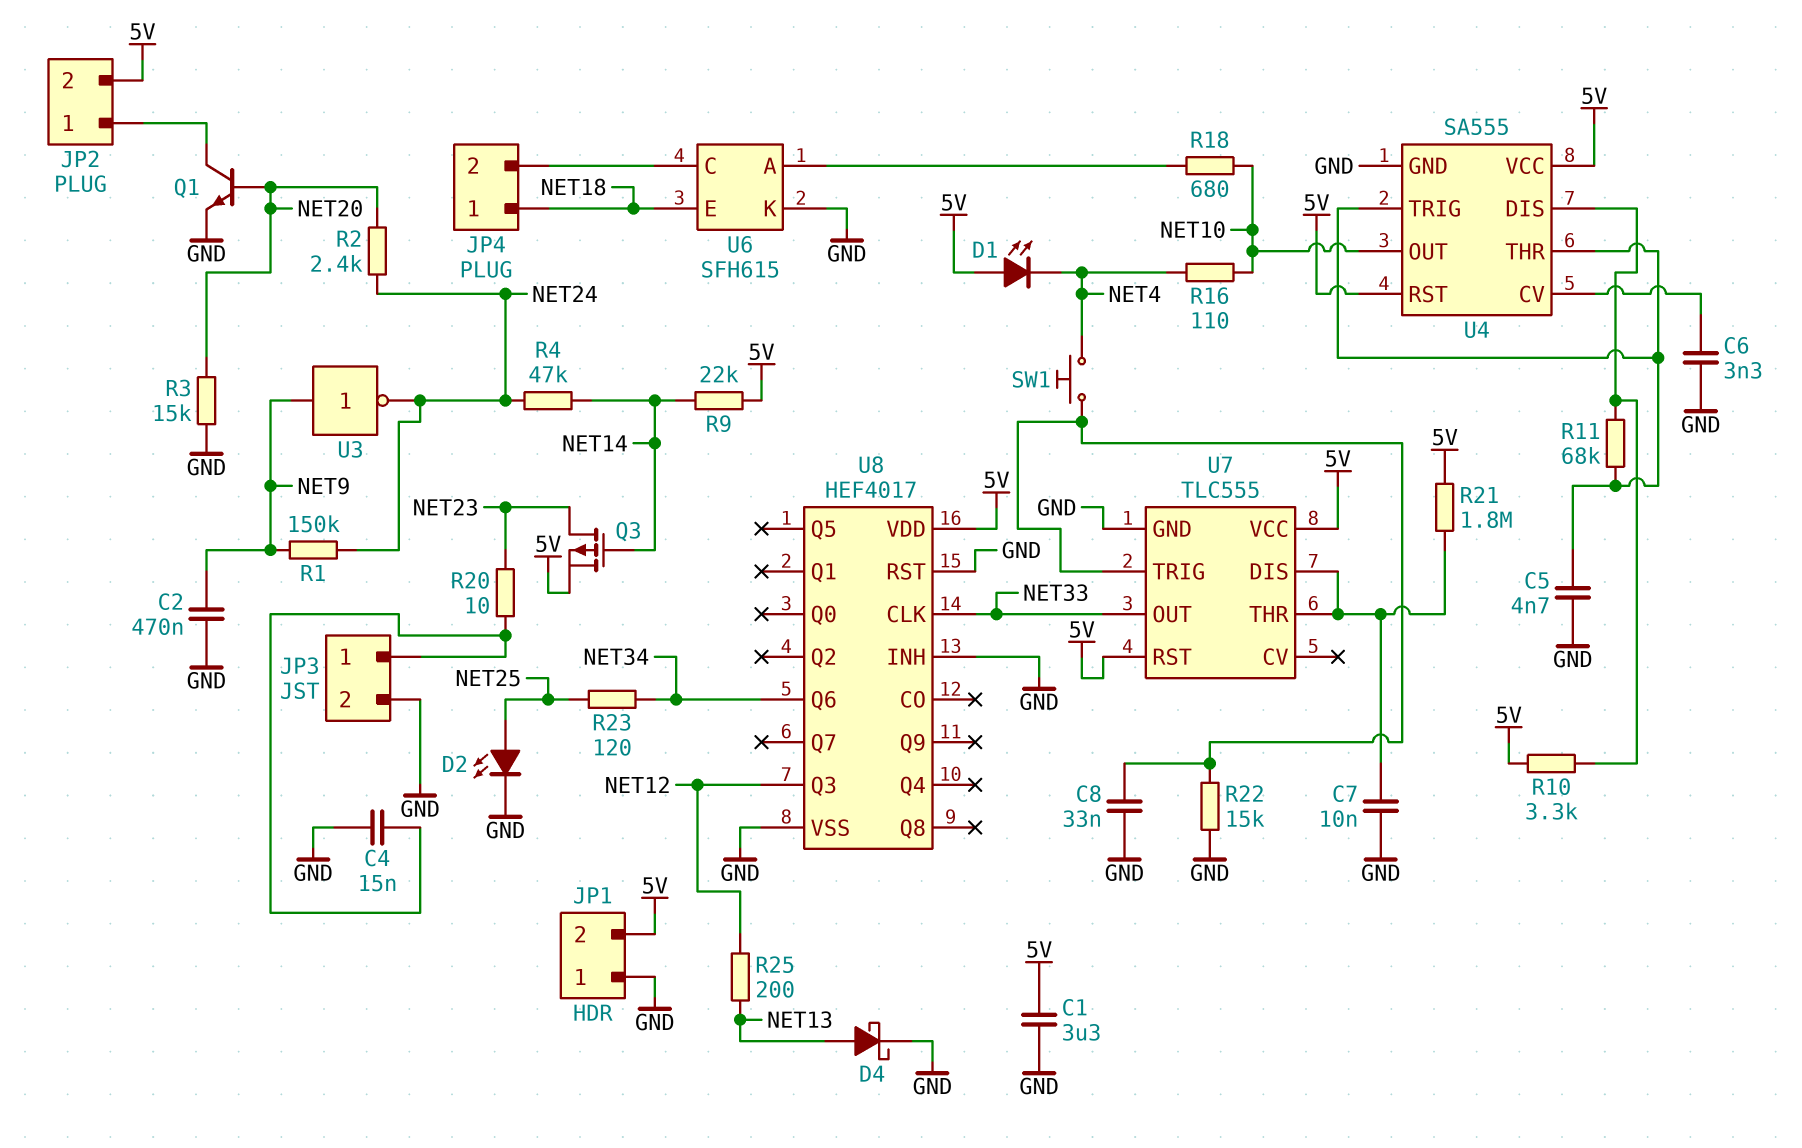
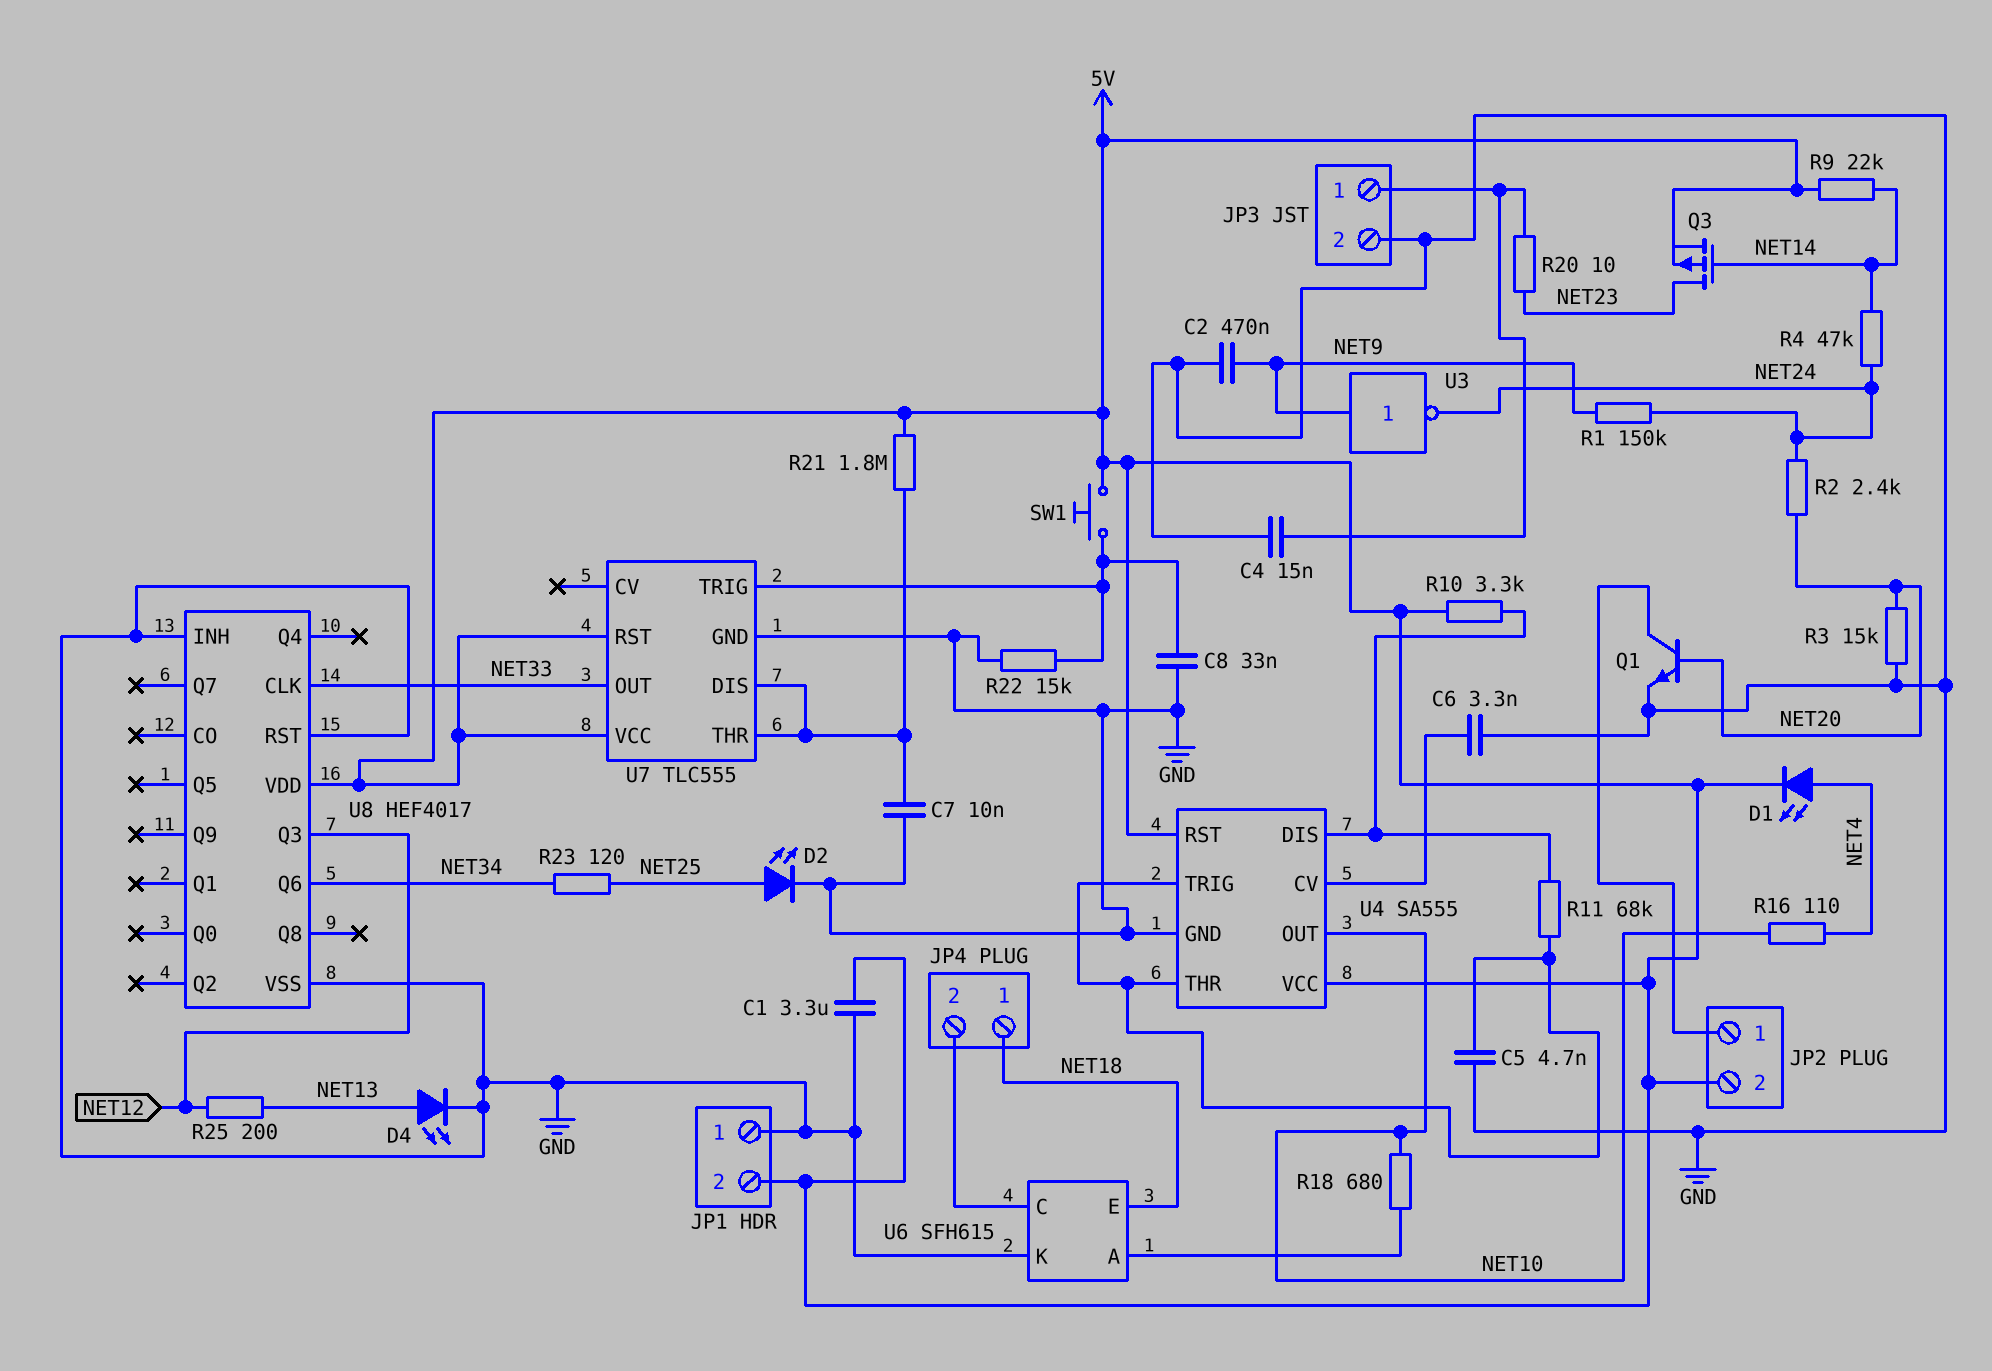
D1: LED (A 5V, K NET4) -> LED (A NET4, K 5V)
D4: schottky (A NET13, K GND) -> LED (A NET13, K GND)
SW1: button (NET4, U7/TRIG) -> button (5V, U7/TRIG)

